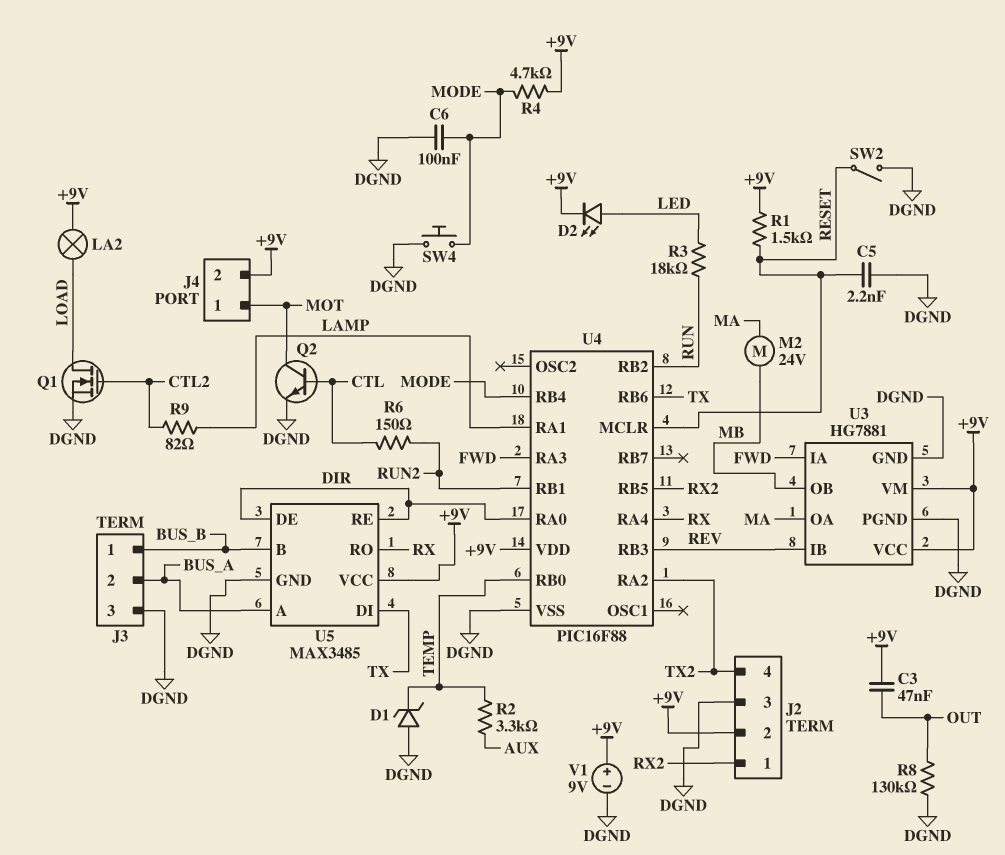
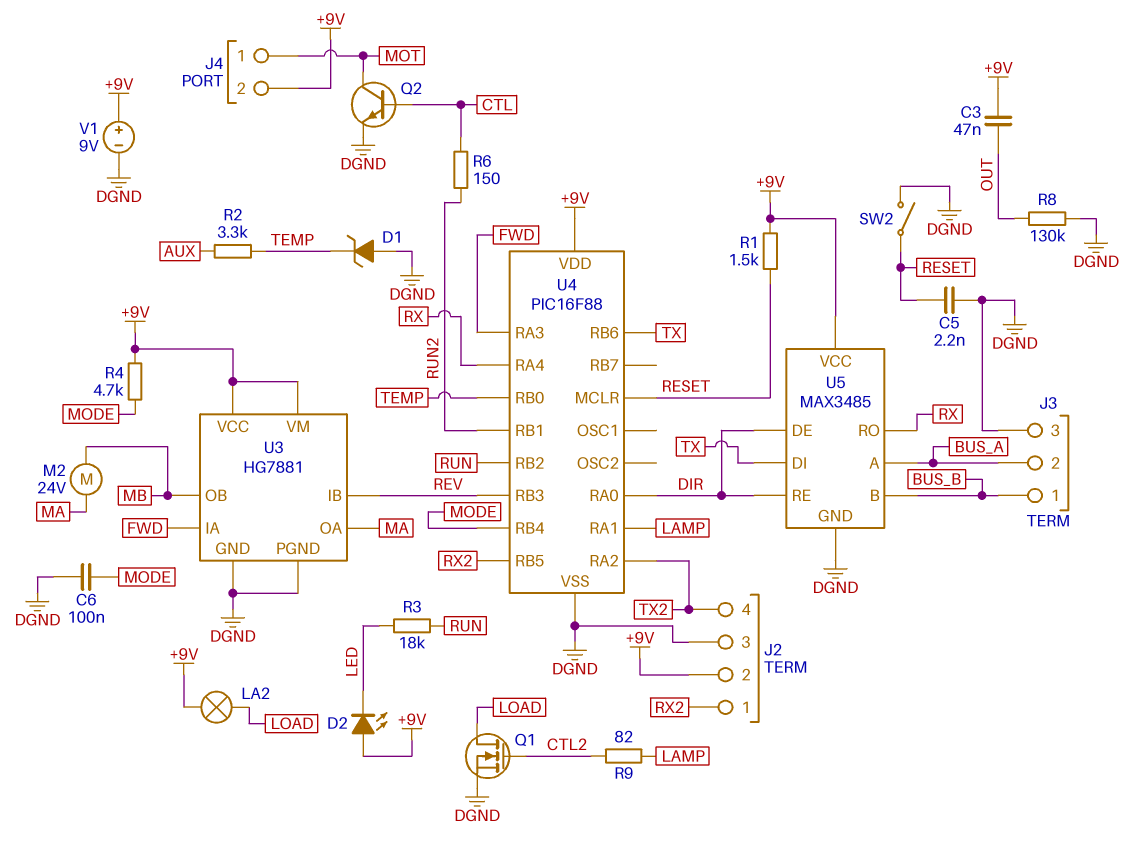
D2: LED (A LED, K +9V) -> LED (A +9V, K LED)
SW4: button (DGND, MODE) -> none

